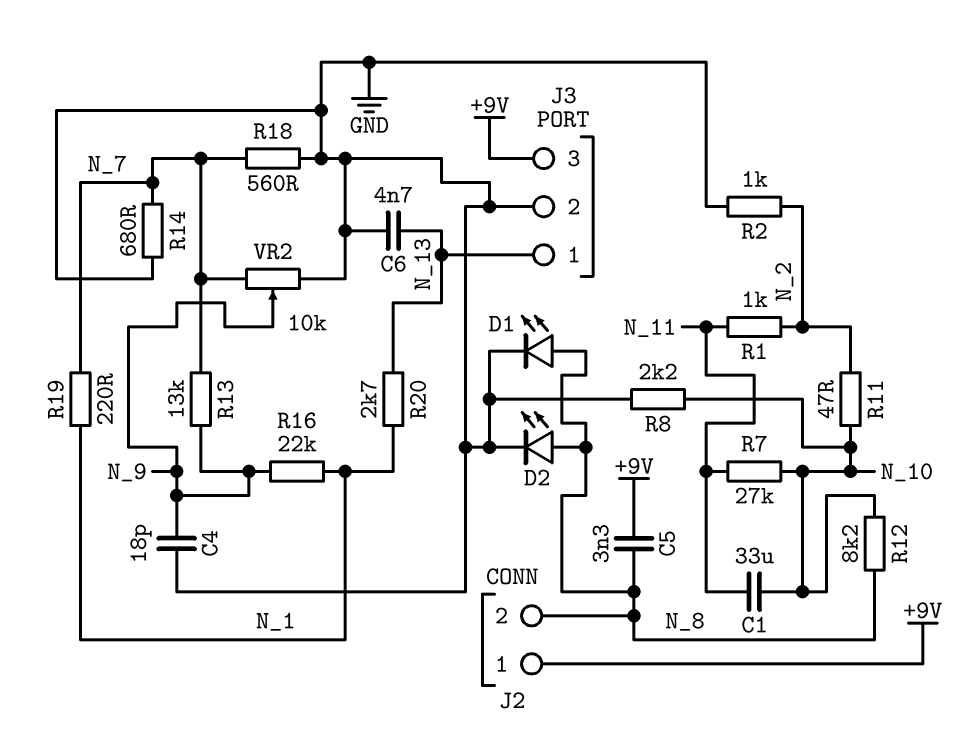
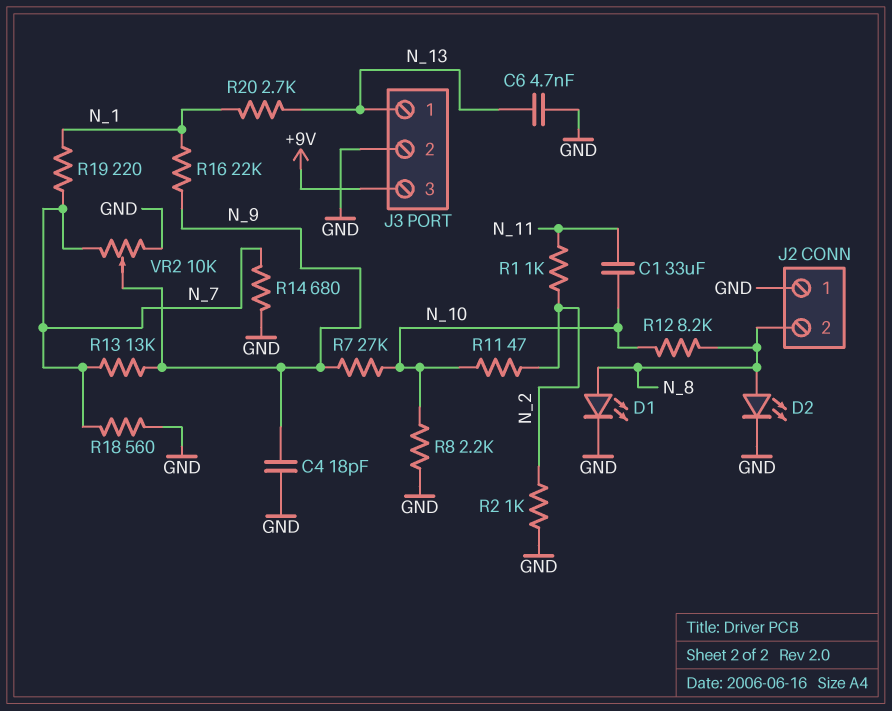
C5: 3.3nF (+9V, N_8) -> none
J2 pin 1: +9V -> GND
R7: 27k (N_10, N_11) -> 27k (N_9, N_10)

